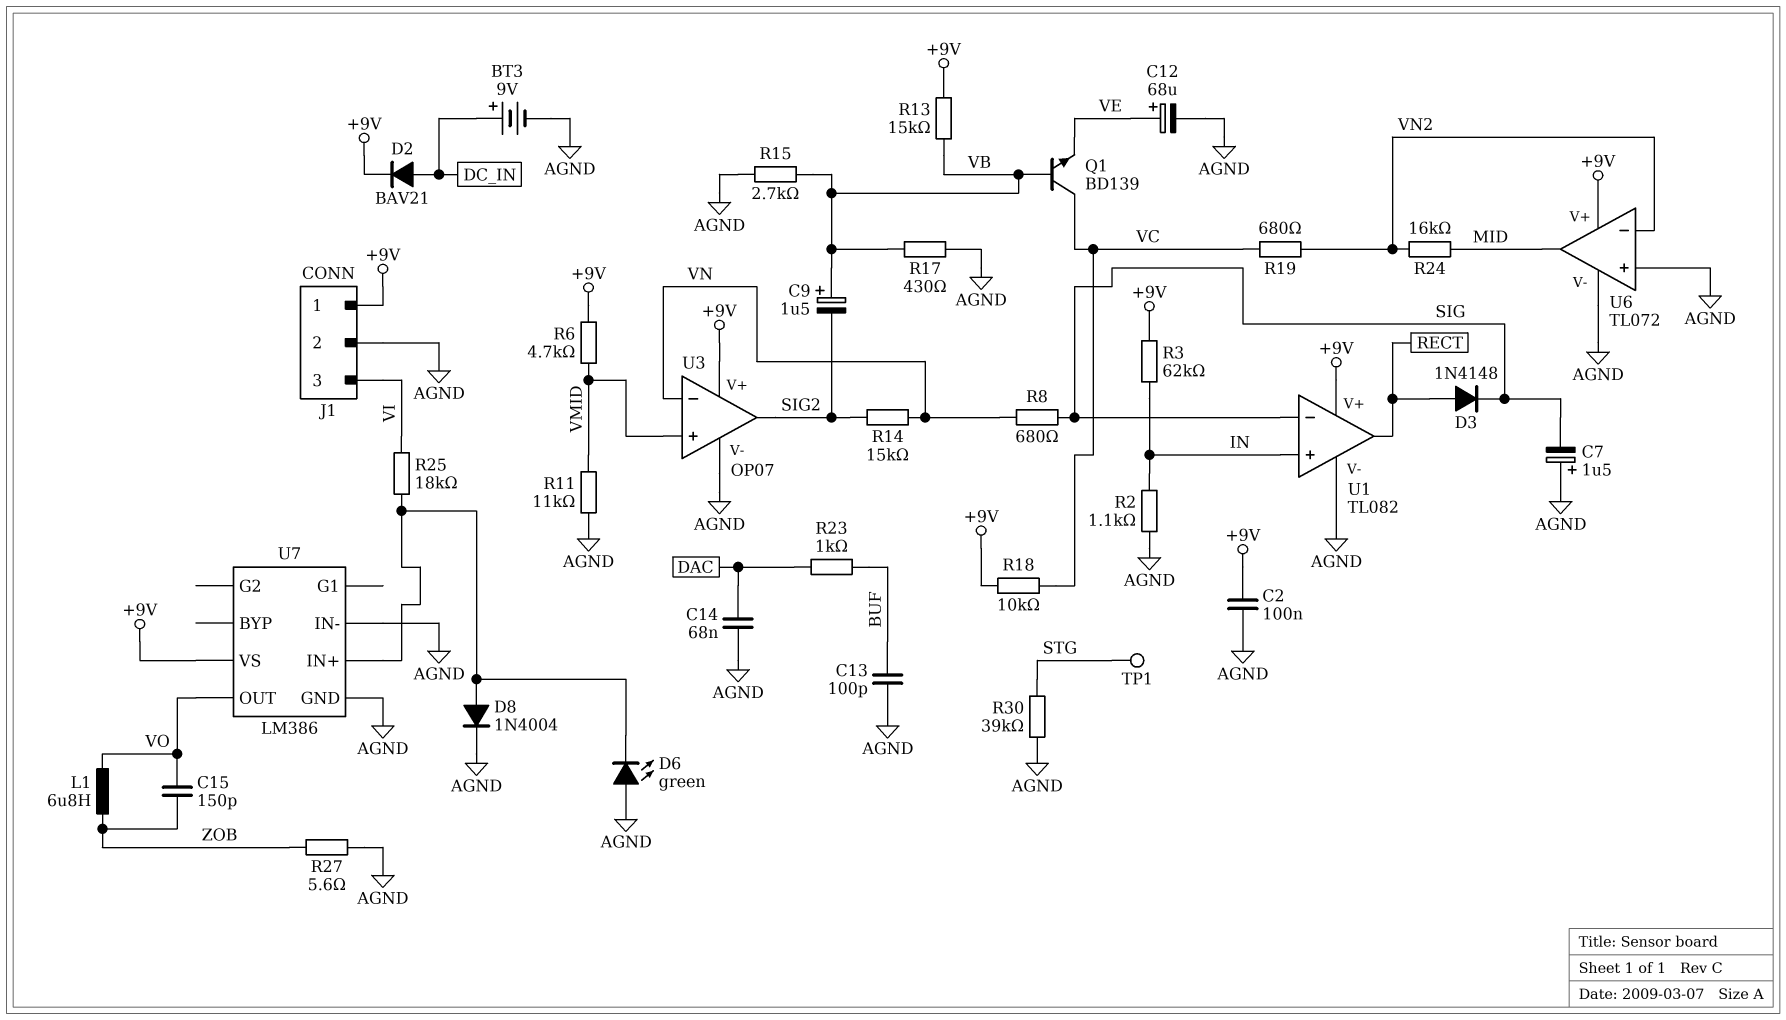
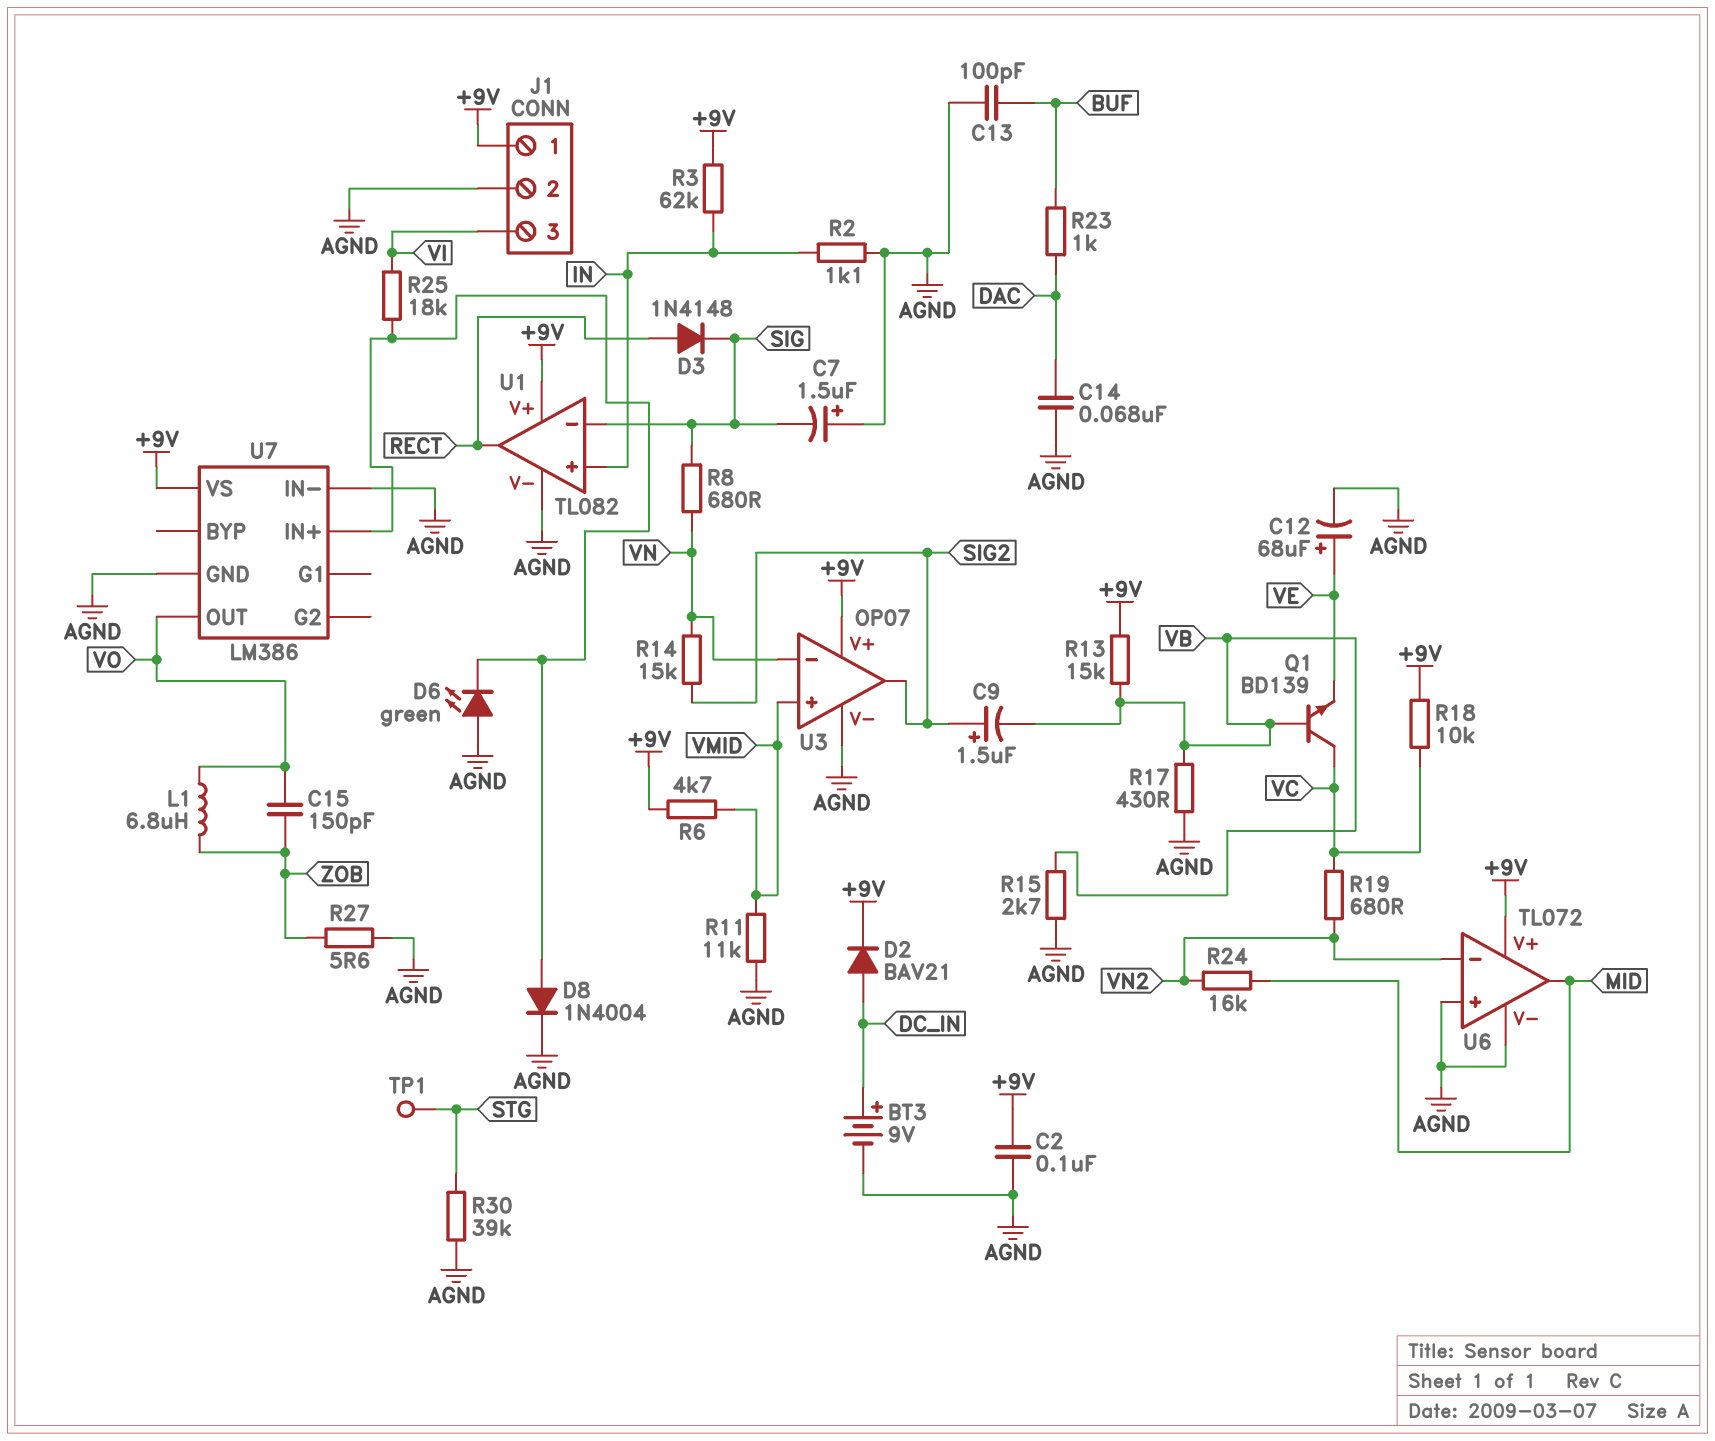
C9: 1.5uF (plus VB, minus SIG2) -> 1.5uF (plus SIG2, minus VB)

